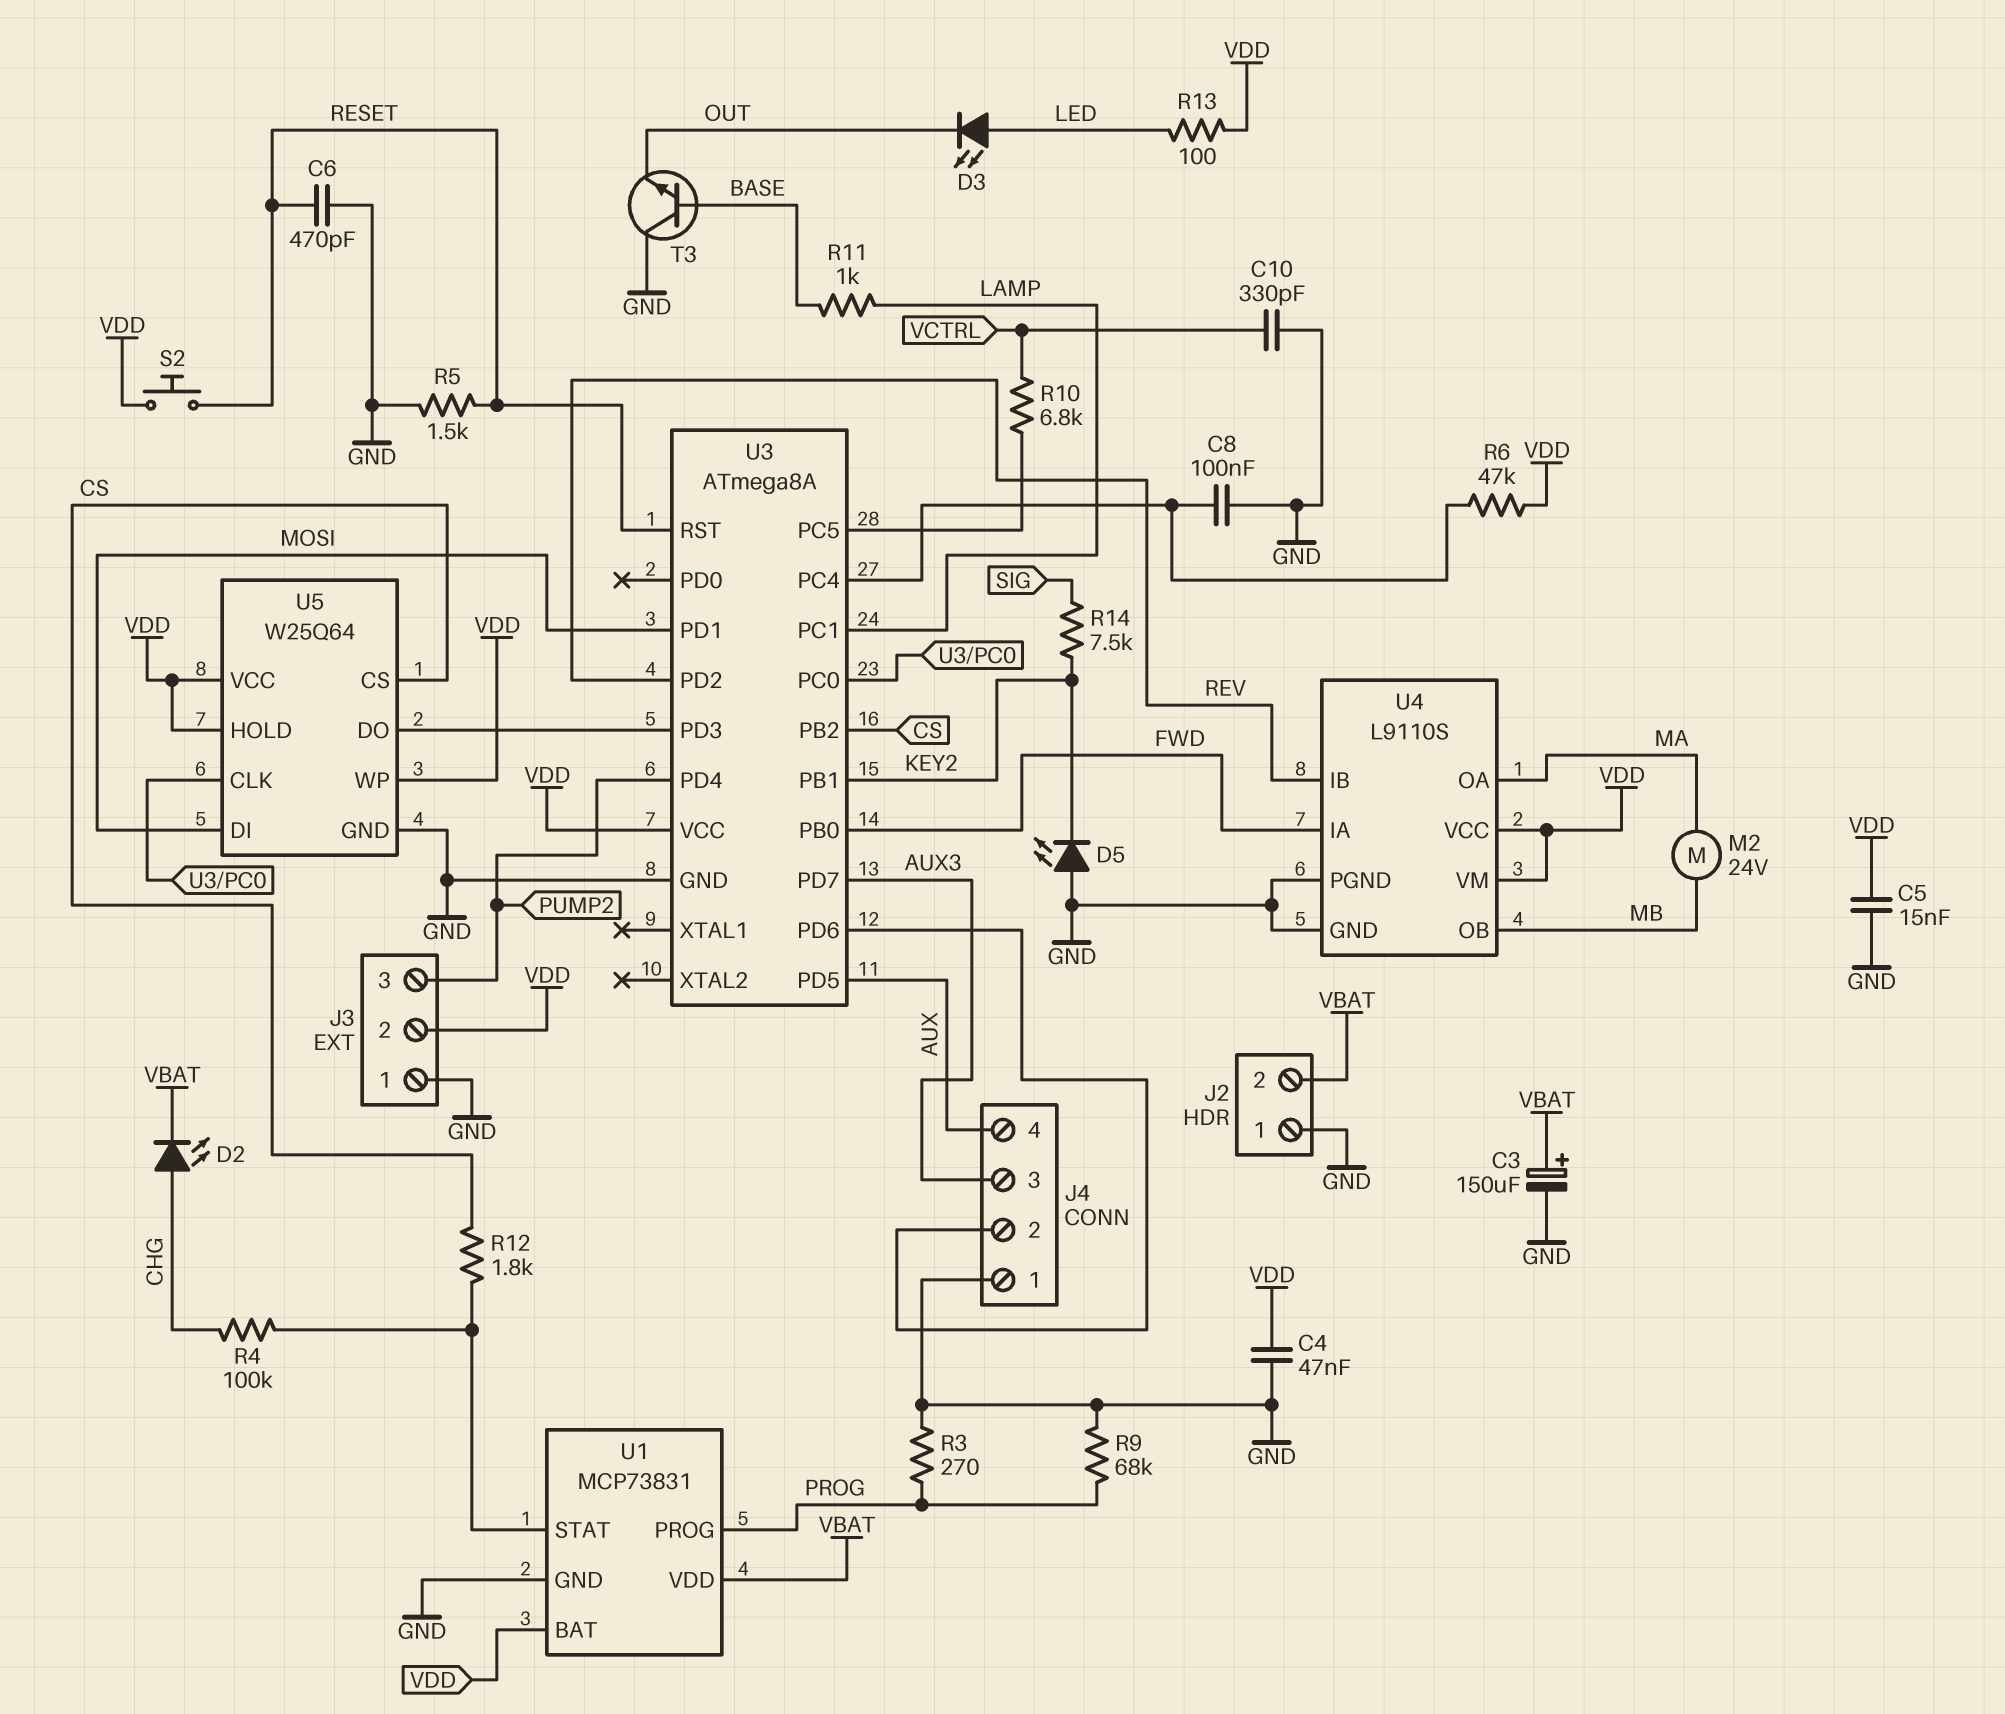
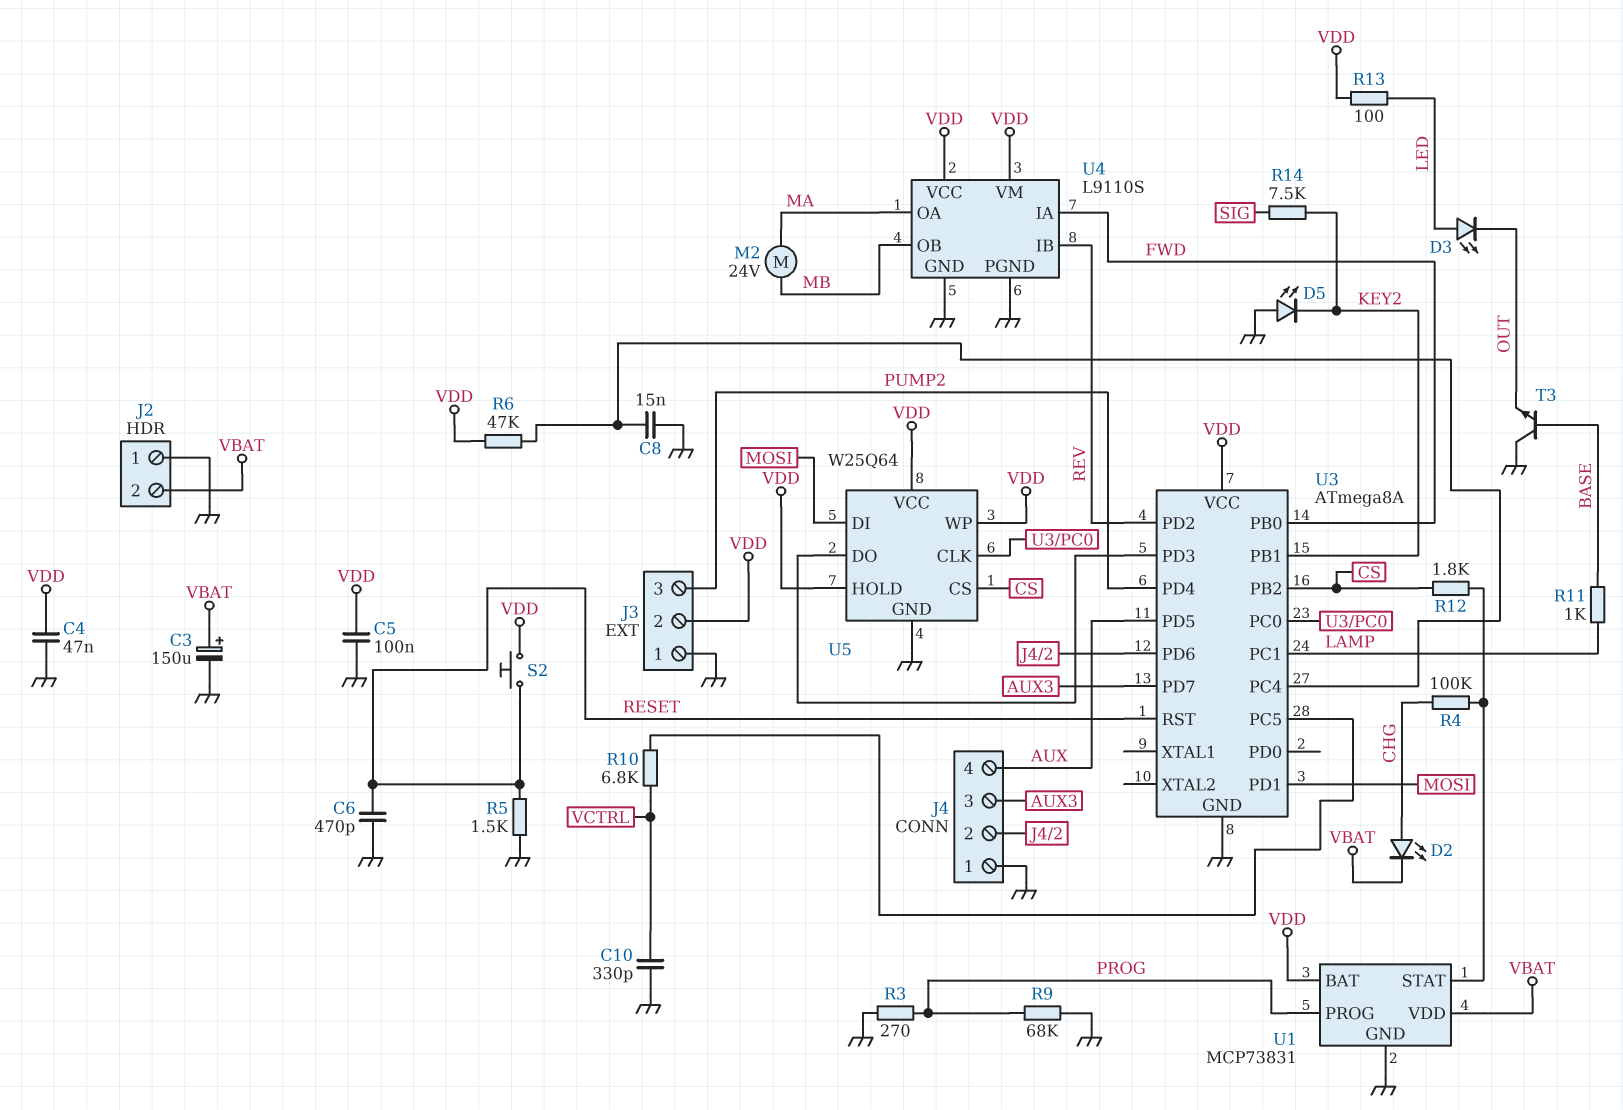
C5: 15nF (GND, VDD) -> 100nF (GND, VDD)
C8: 100nF (GND, U3/PC4) -> 15nF (GND, U3/PC4)

